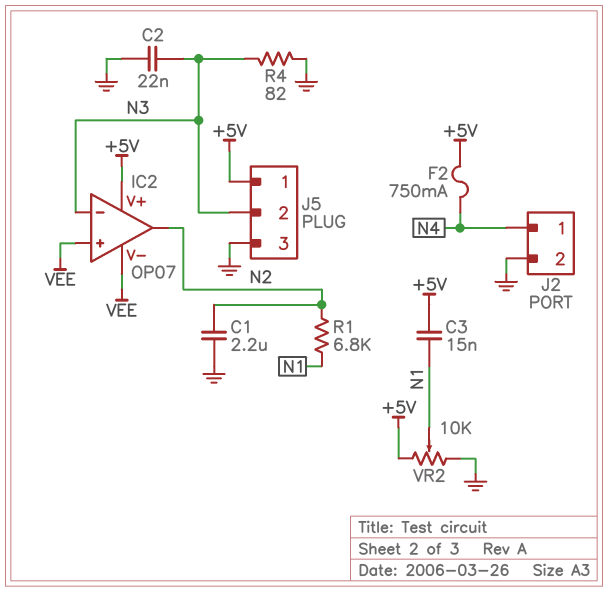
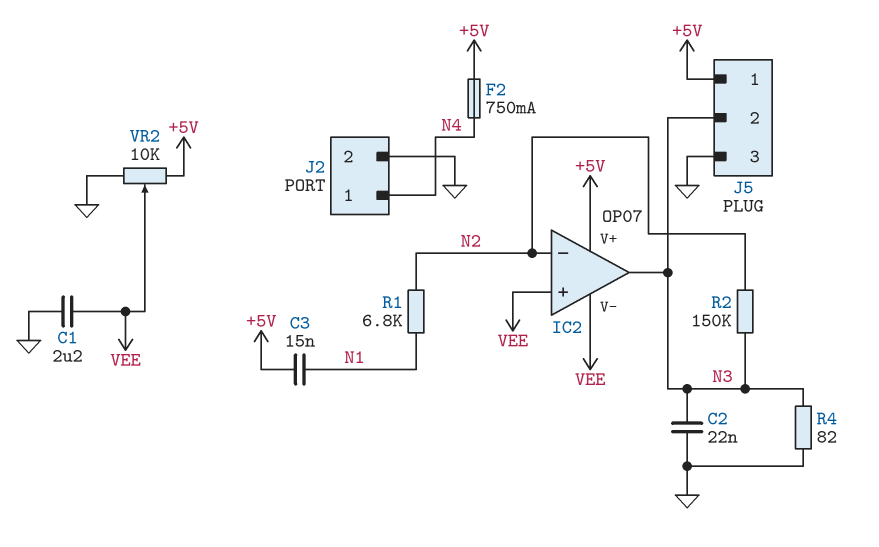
C1: 2.2uF (GND, N2) -> 2.2uF (GND, VEE)
IC2 pin in-: N3 -> N2
IC2 pin out: N2 -> N3
R2: none -> 150k (N2, N3)
VR2: 10k (+5V, GND, wiper N1) -> 10k (+5V, GND, wiper VEE)

